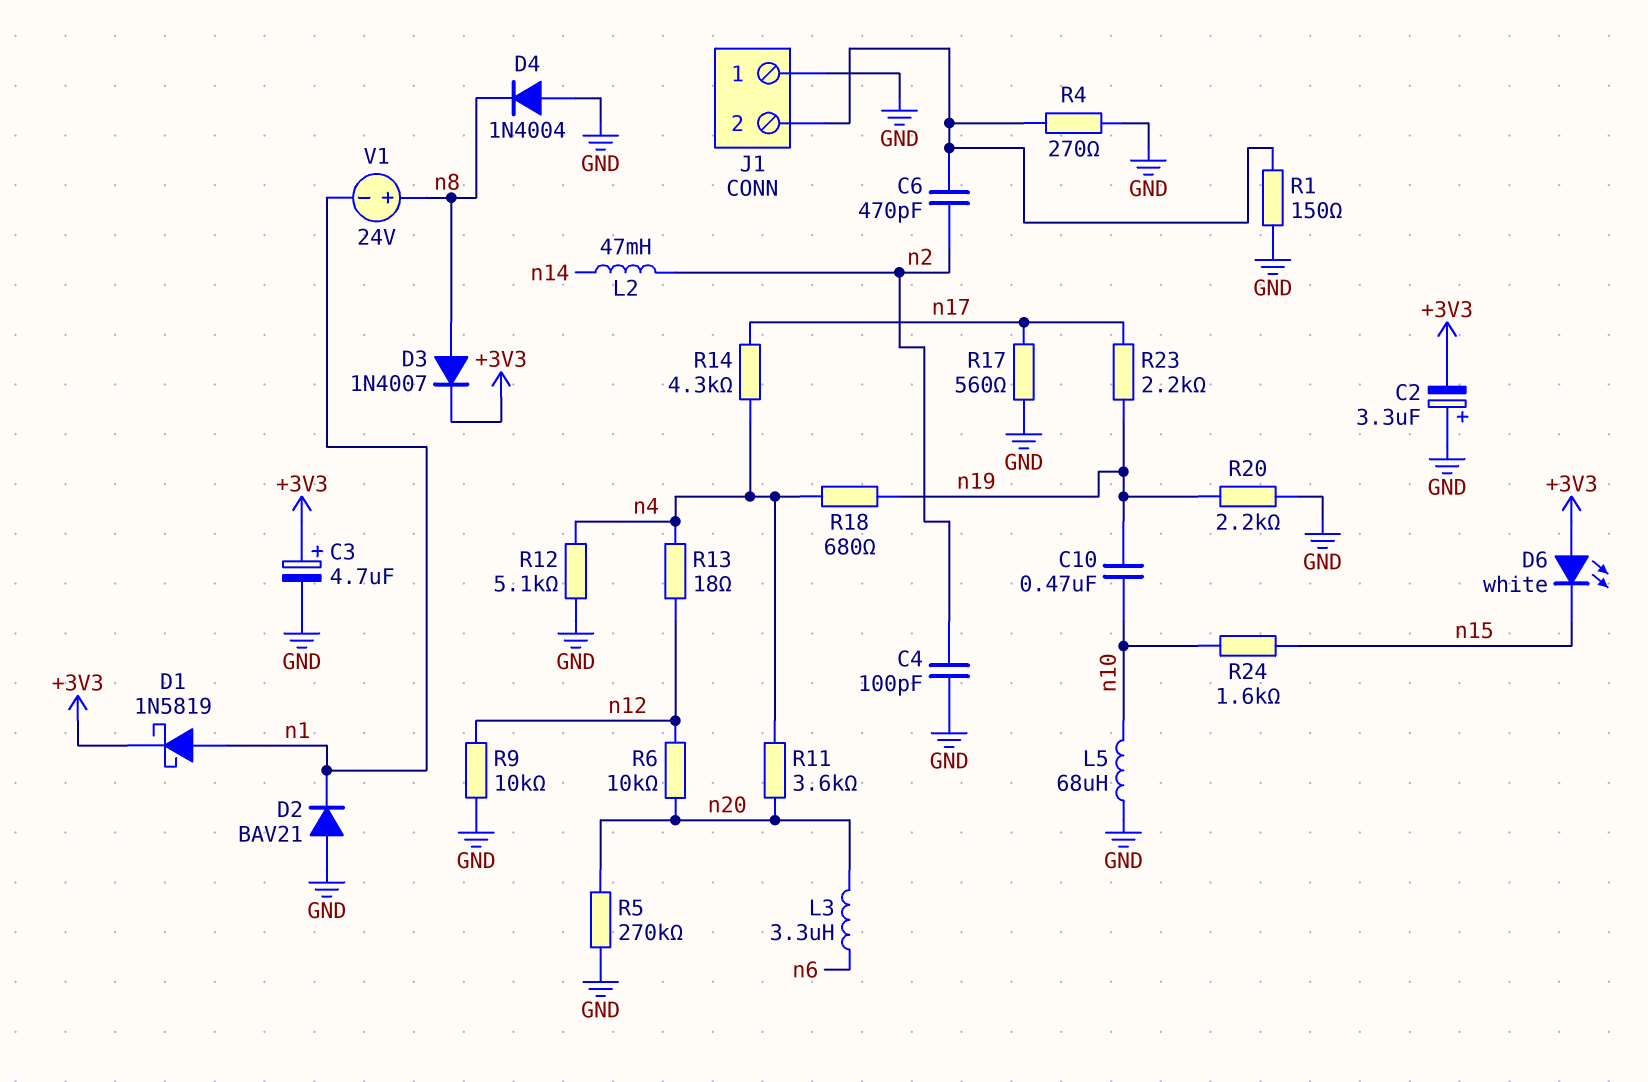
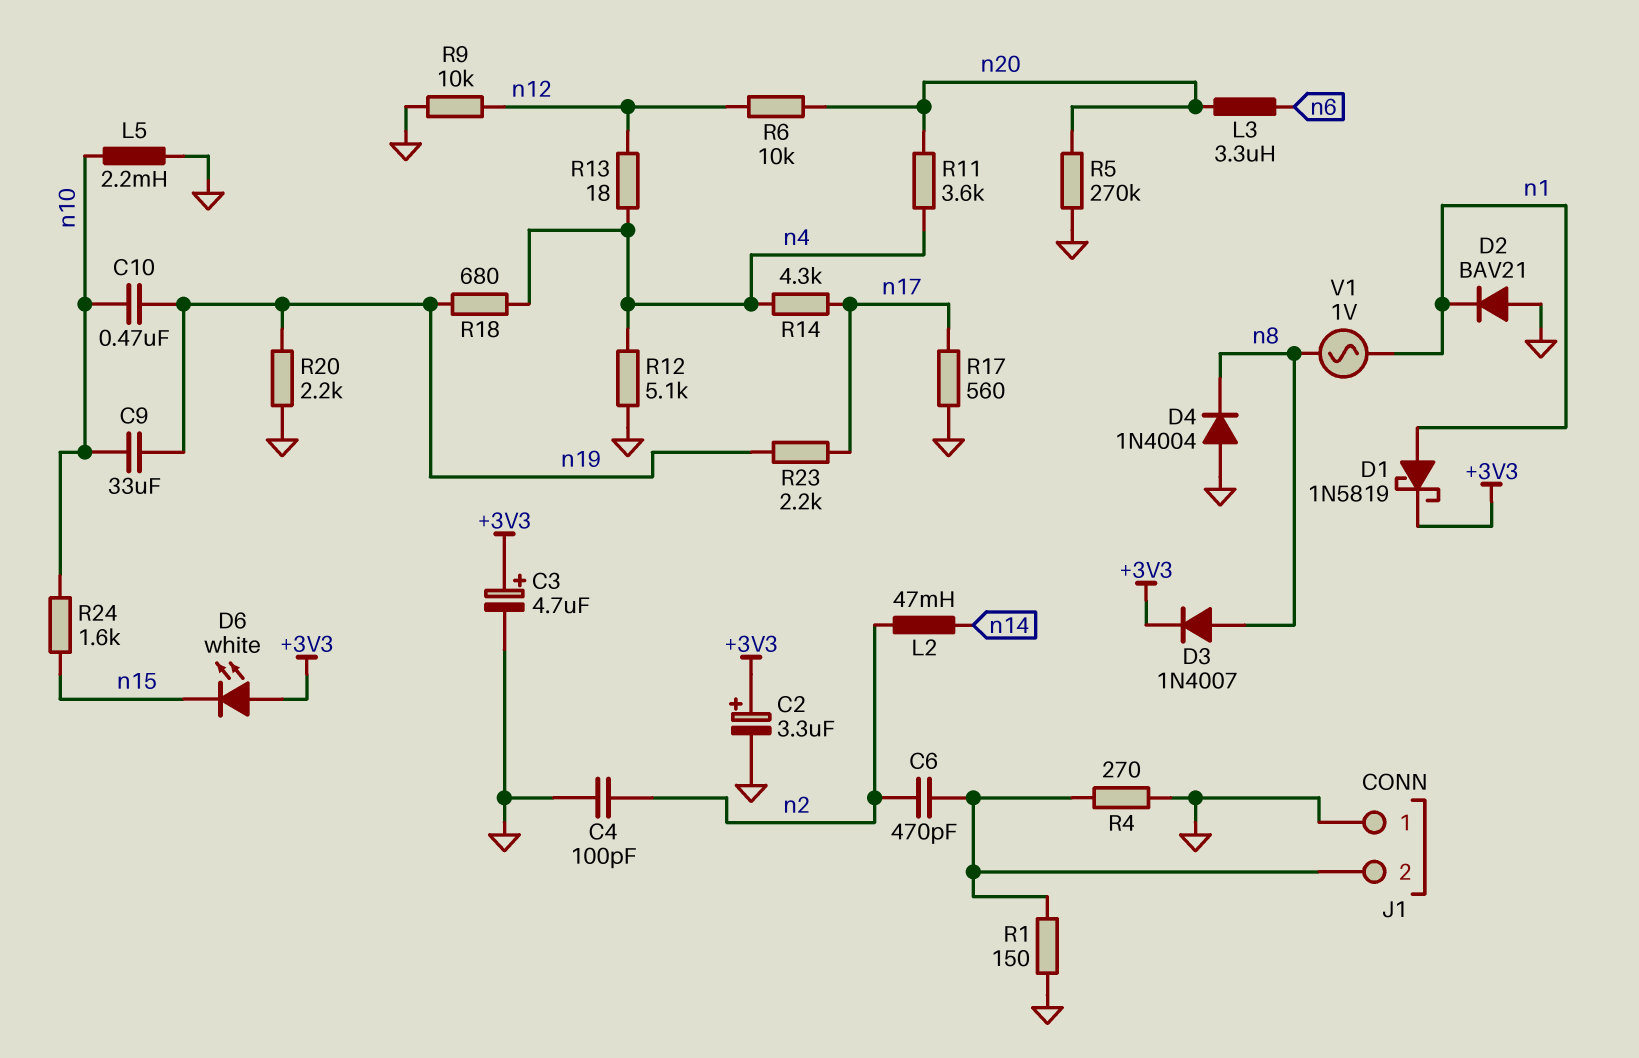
C2: 3.3uF (plus GND, minus +3V3) -> 3.3uF (plus +3V3, minus GND)
C9: none -> 33uF (n10, n19)
L5: 68uH (GND, n10) -> 2.2mH (GND, n10)
V1: 24V (plus n8, minus n1) -> AC 1V (n1, n8)

